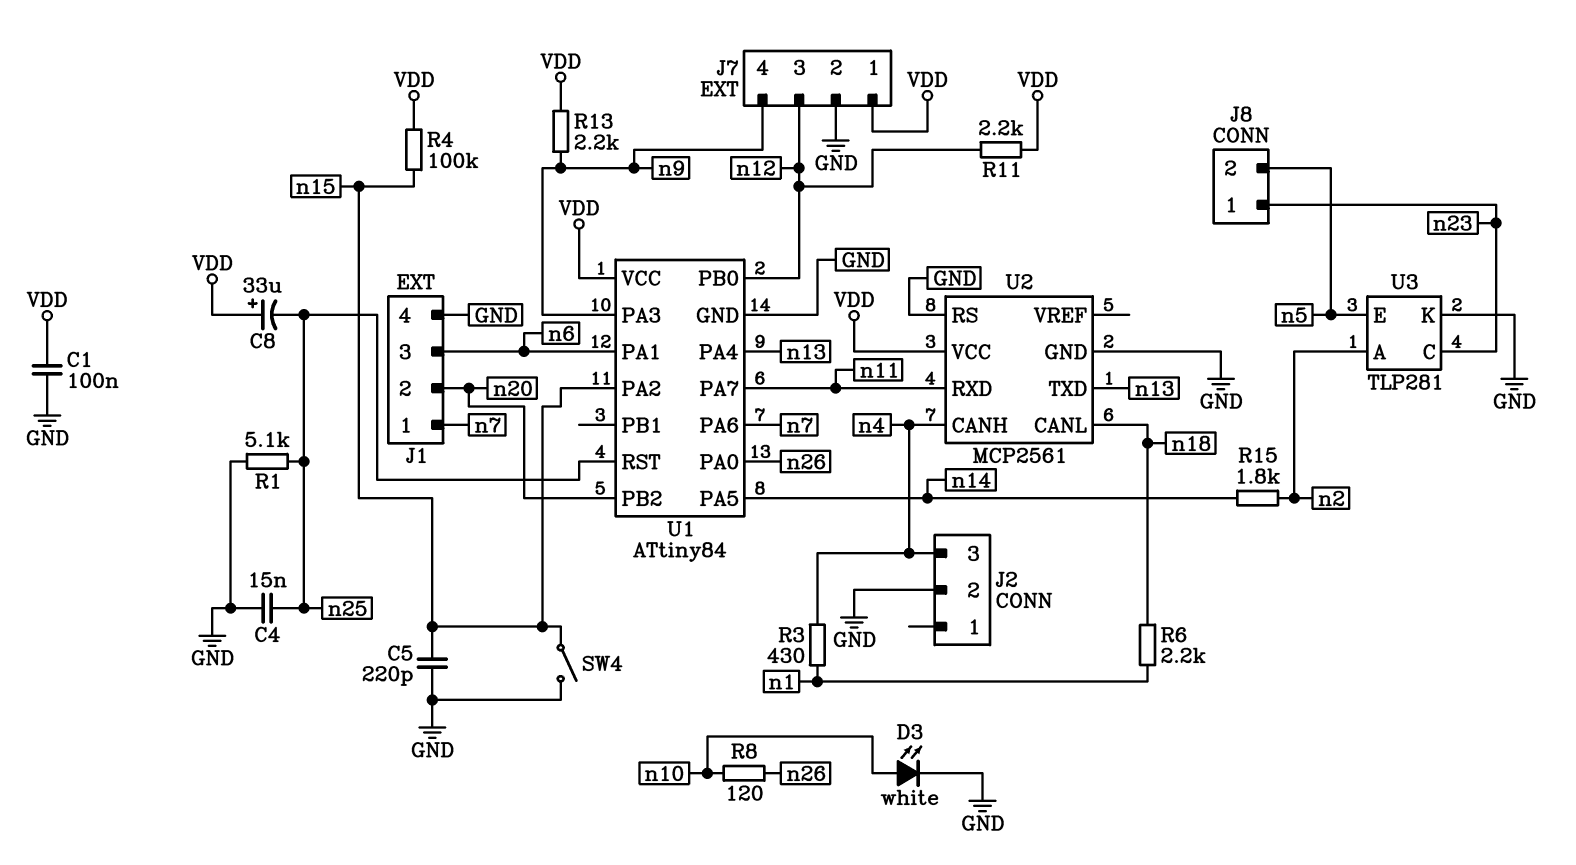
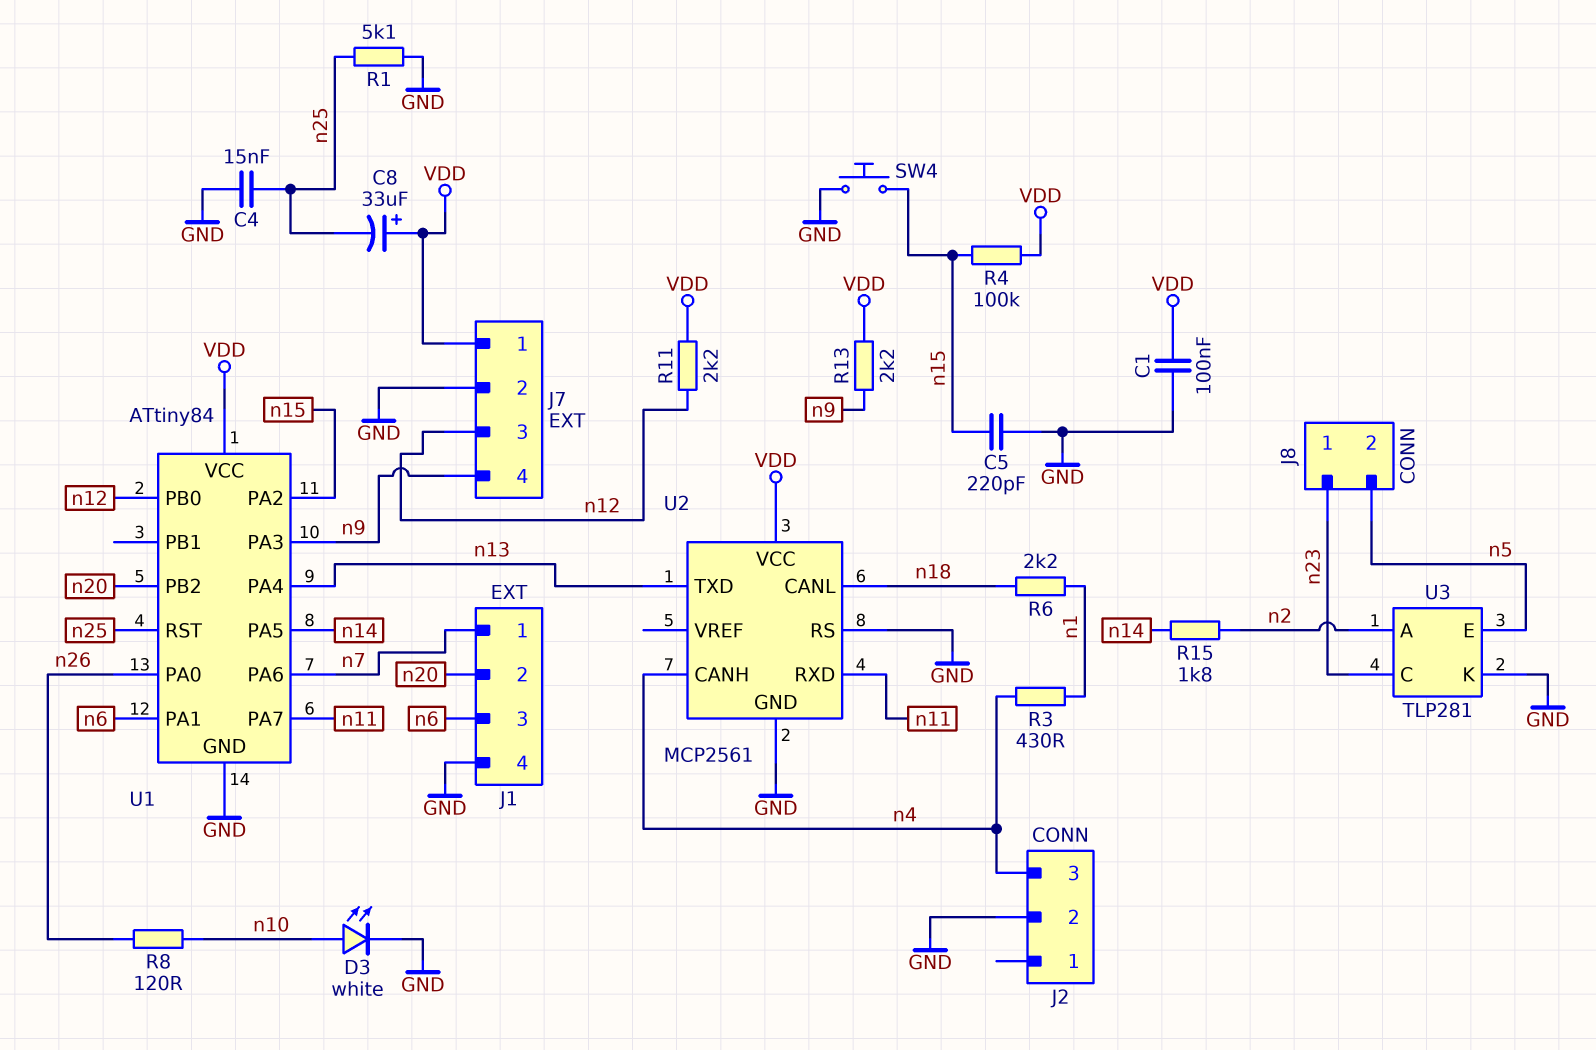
SW4: switch (GND, n15) -> button (GND, n15)

